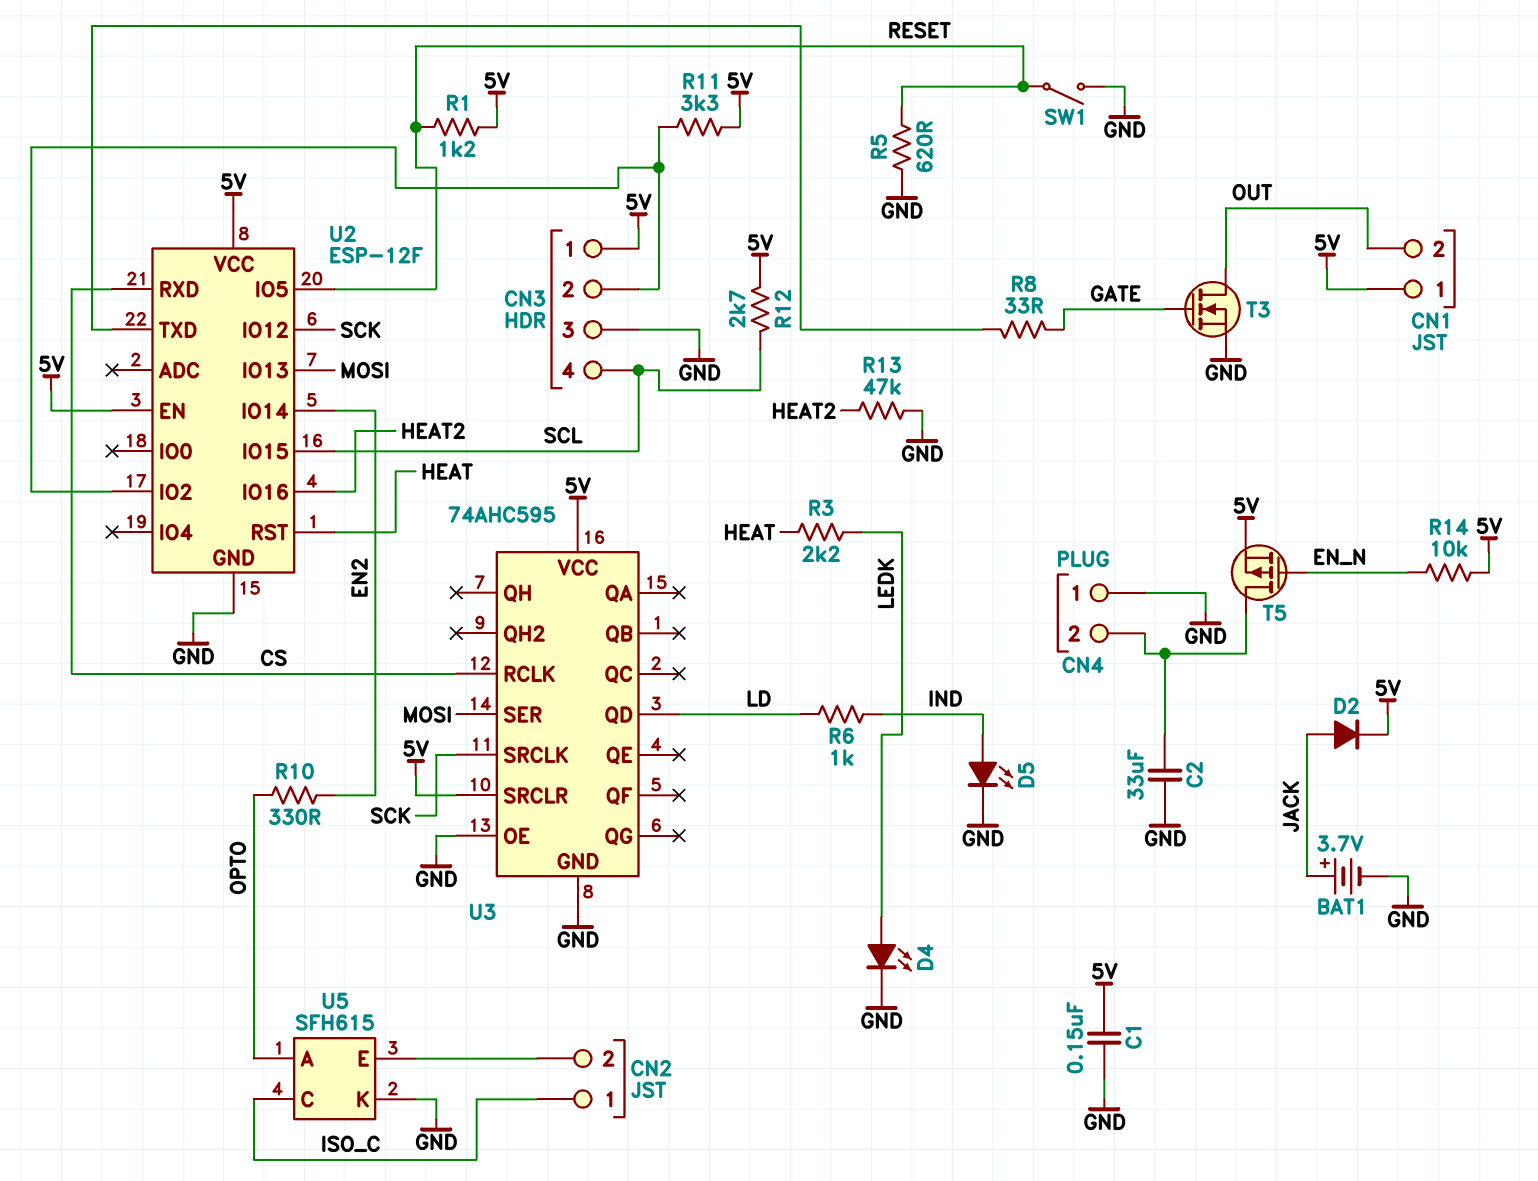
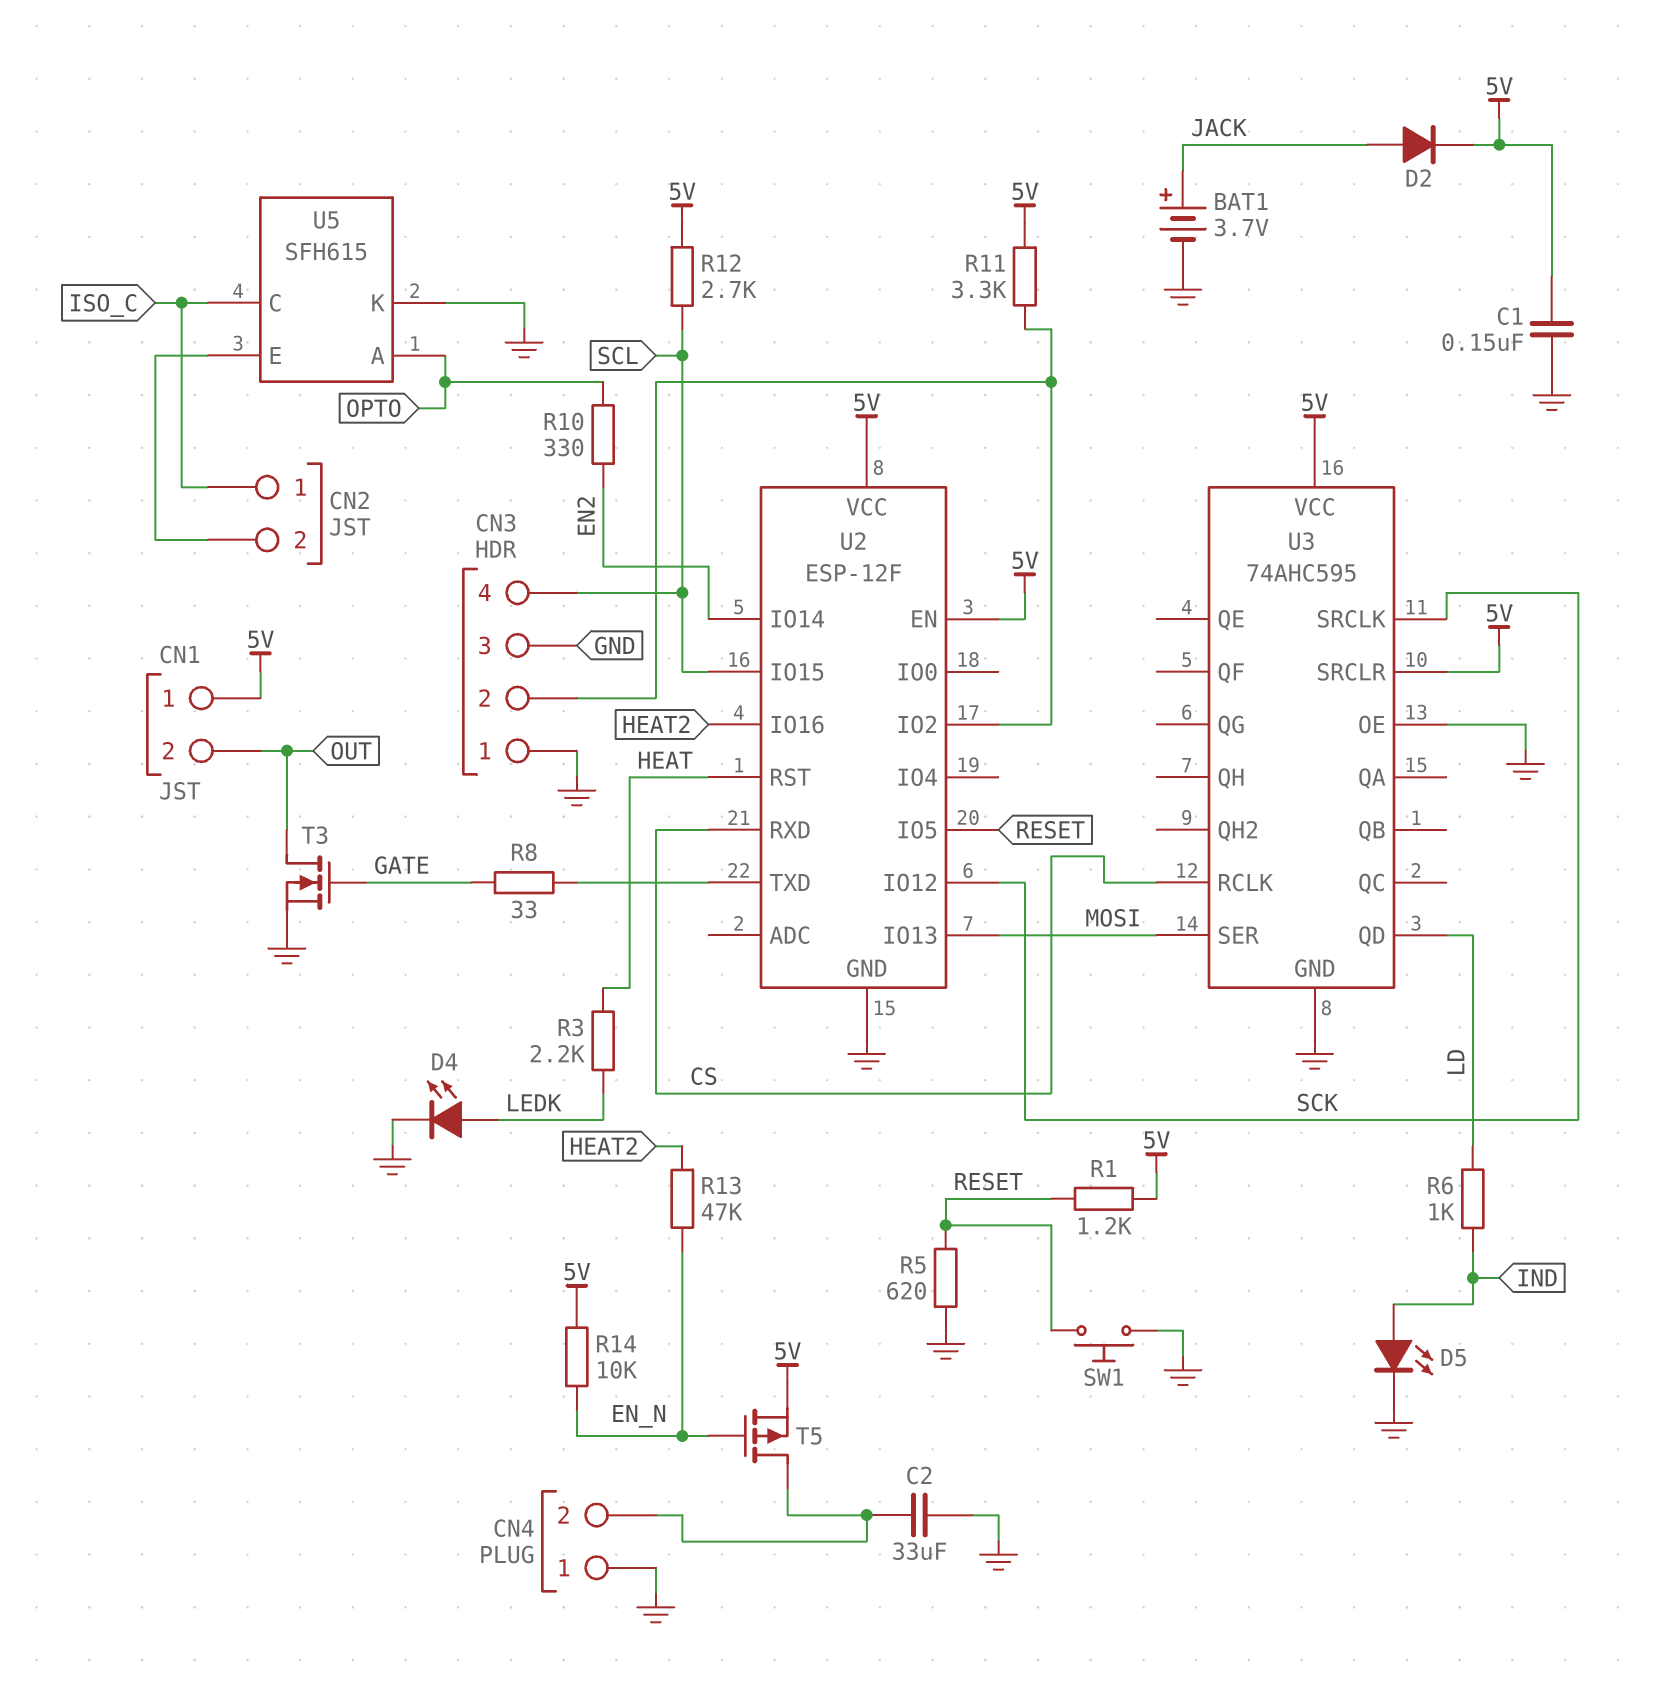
CN3 pin 1: 5V -> GND
R13: 47k (GND, HEAT2) -> 47k (EN_N, HEAT2)
SW1: switch (GND, RESET) -> button (GND, RESET)

